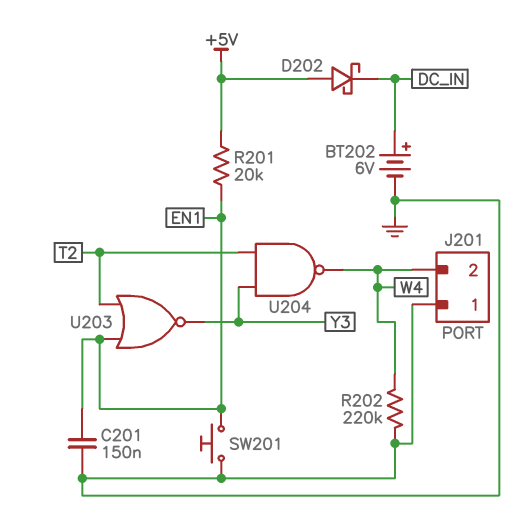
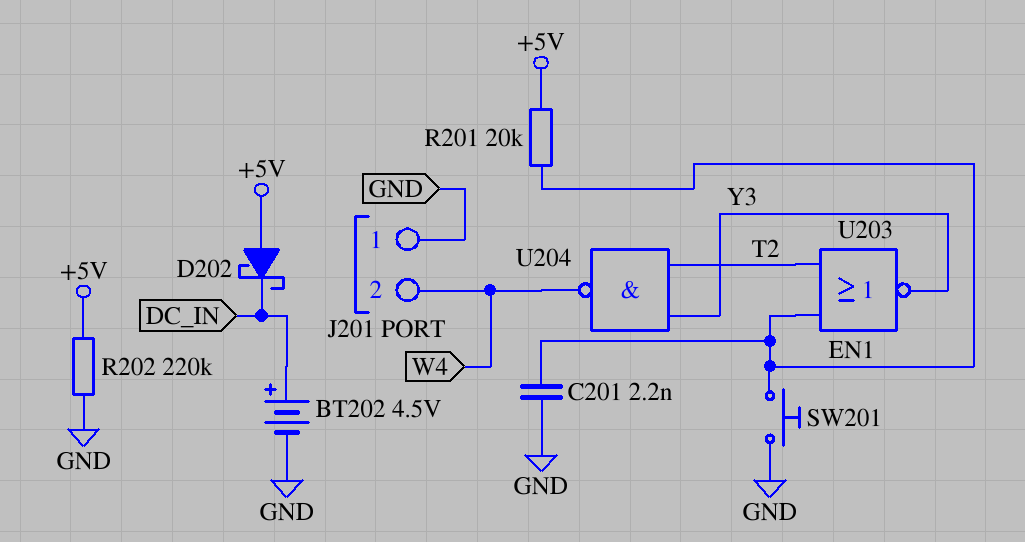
BT202: 6V (plus DC_IN, minus GND) -> 4.5V (plus DC_IN, minus GND)
C201: 150nF (EN1, GND) -> 2.2nF (EN1, GND)
R202: 220k (GND, W4) -> 220k (+5V, GND)

